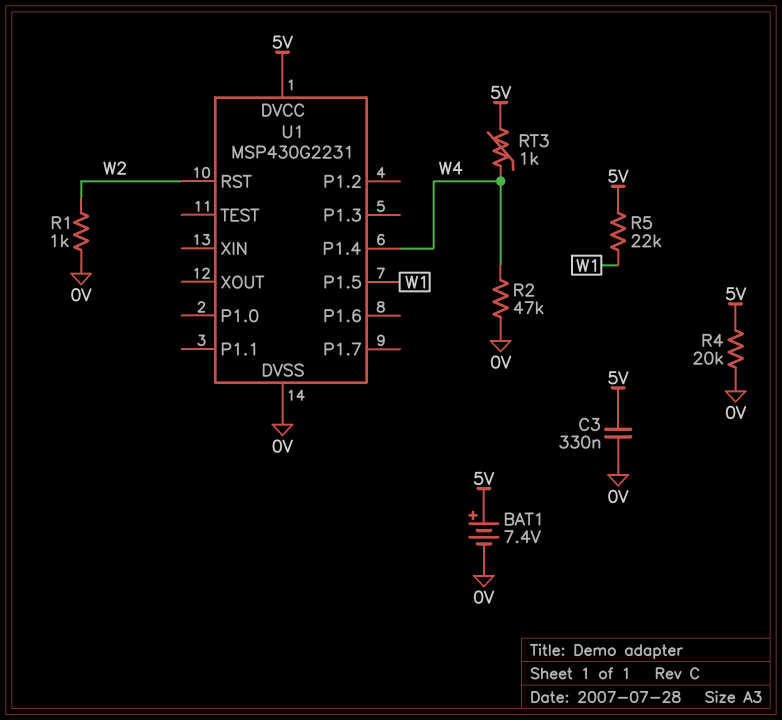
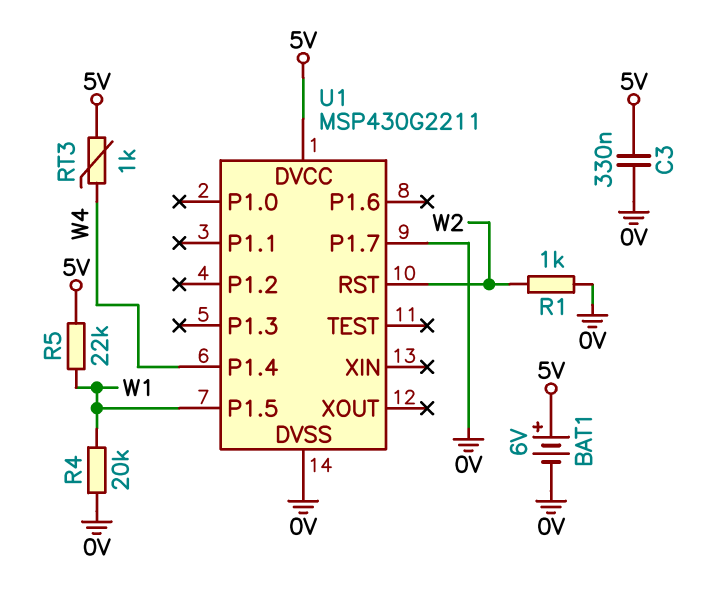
BAT1: 7.4V (plus 5V, minus 0V) -> 6V (plus 5V, minus 0V)
R2: 47k (0V, W4) -> none
R4: 20k (0V, 5V) -> 20k (0V, W1)
U1: MSP430G2231 -> MSP430G2211
U1 pin P1.7: none -> 0V

